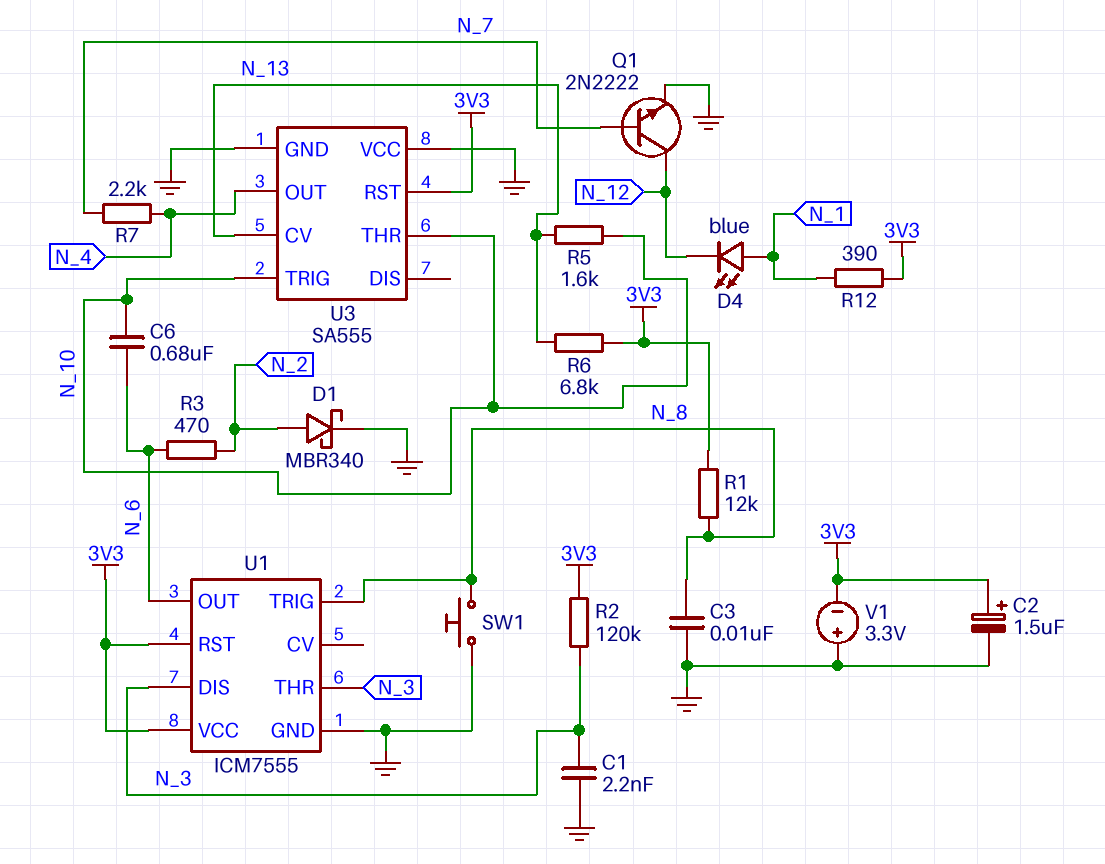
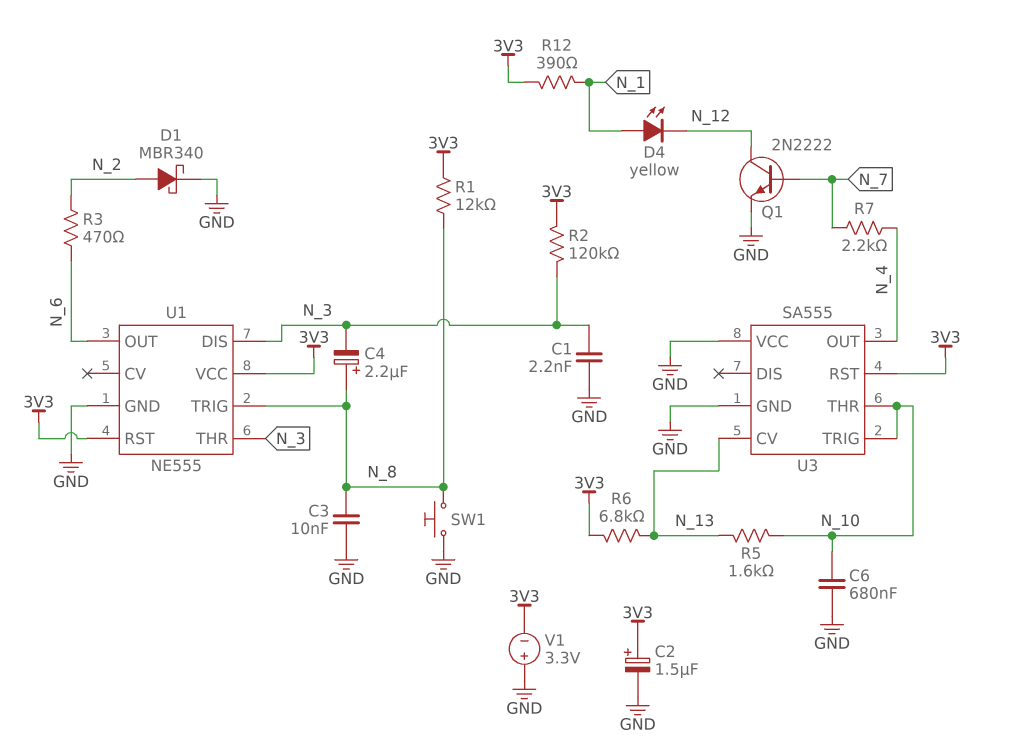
C4: none -> 2.2uF (plus N_8, minus N_3)
C6: 680nF (N_6, N_10) -> 680nF (GND, N_10)
D4: LED blue (A N_1, K N_12) -> LED yellow (A N_1, K N_12)
U1: ICM7555 -> NE555

